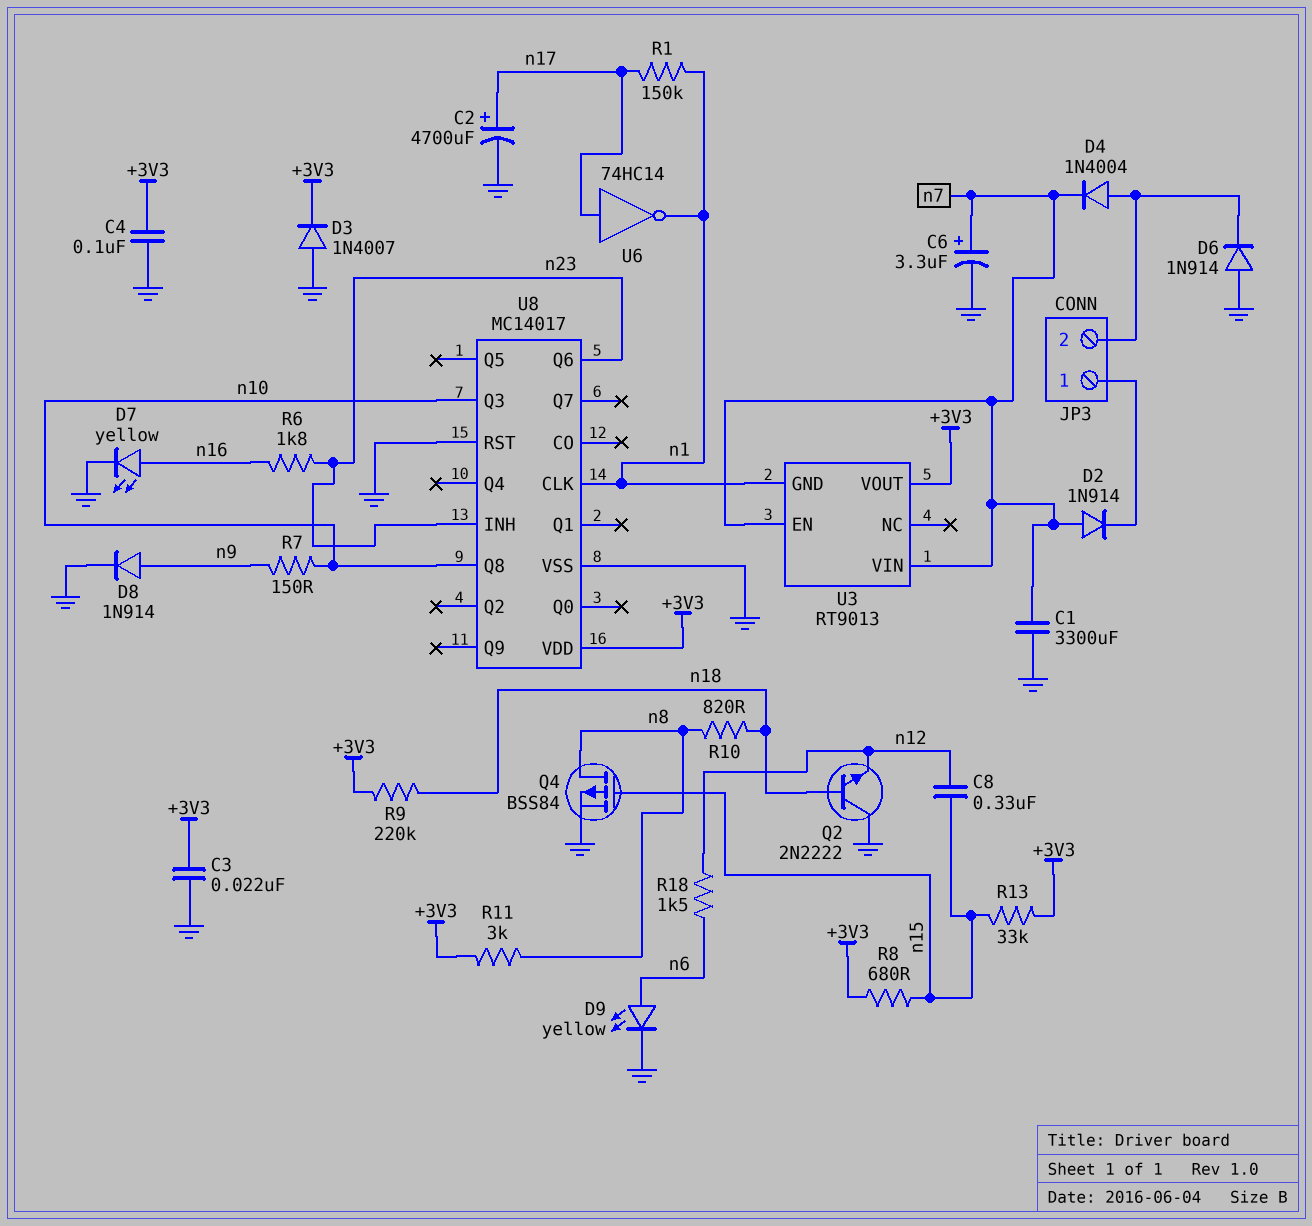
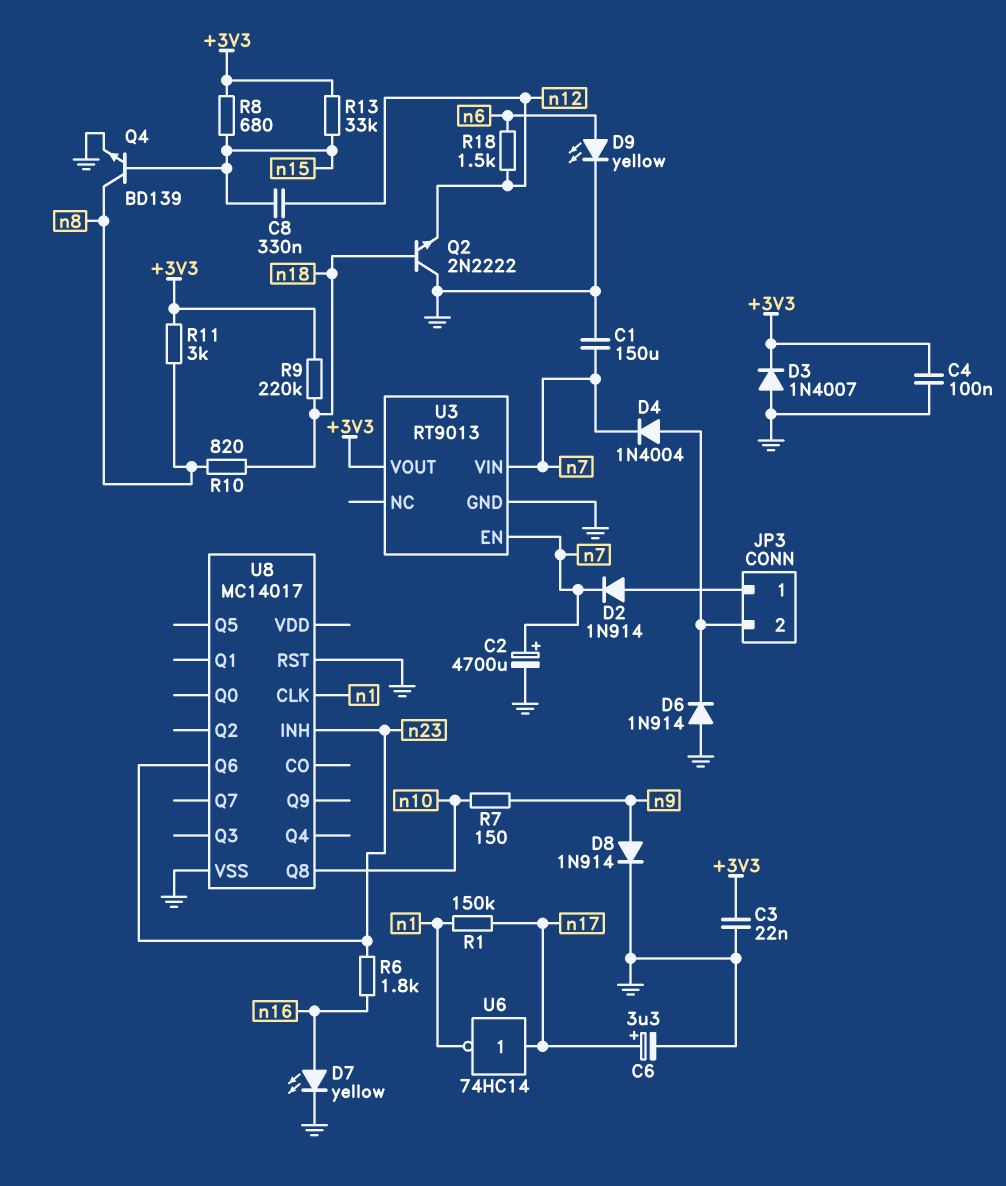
C1: 3300uF (GND, n7) -> 150uF (GND, n7)
C2: 4700uF (plus n17, minus GND) -> 4700uF (plus n7, minus GND)
C6: 3.3uF (plus n7, minus GND) -> 3.3uF (plus n17, minus GND)
D2: diode 1N914 (A n7, K JP3/1) -> diode 1N914 (A JP3/1, K n7)
Q4: PMOS BSS84 (G n15, D n8, S GND) -> NPN BD139 (B n15, C n8, E GND)
U3 pin GND: n1 -> GND
U8 pin Q3: n10 -> none
U8 pin VDD: +3V3 -> none

